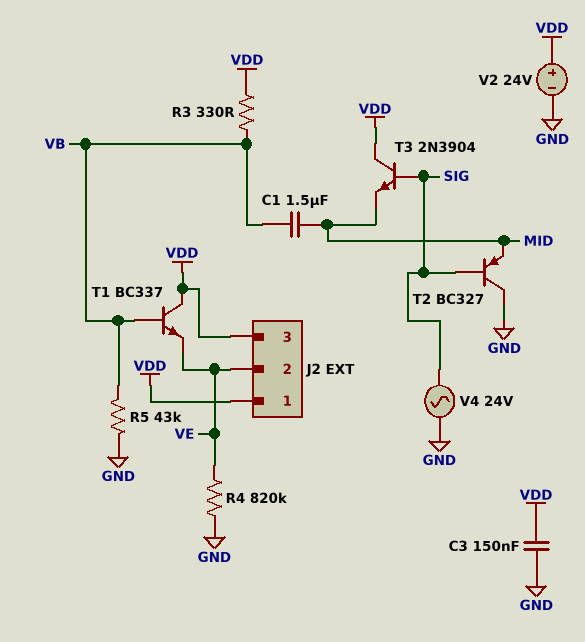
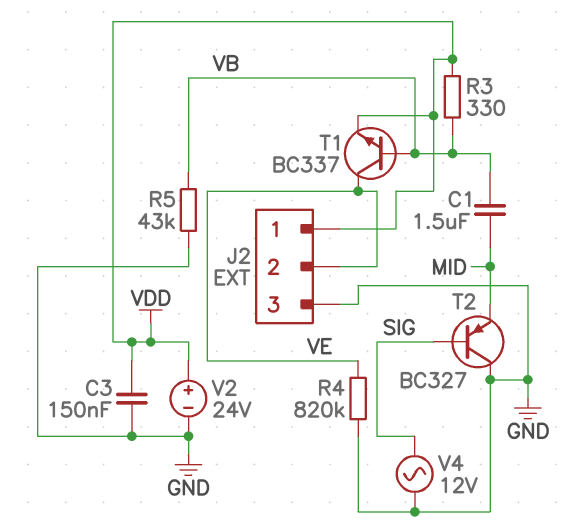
J2 pin 3: VDD -> GND
T1: NPN BC337 (B VB, C VDD, E VE) -> NPN BC337 (B VB, C VE, E VDD)
T3: NPN 2N3904 (B SIG, C VDD, E MID) -> none
V4: AC 24V (GND, SIG) -> AC 12V (GND, SIG)

